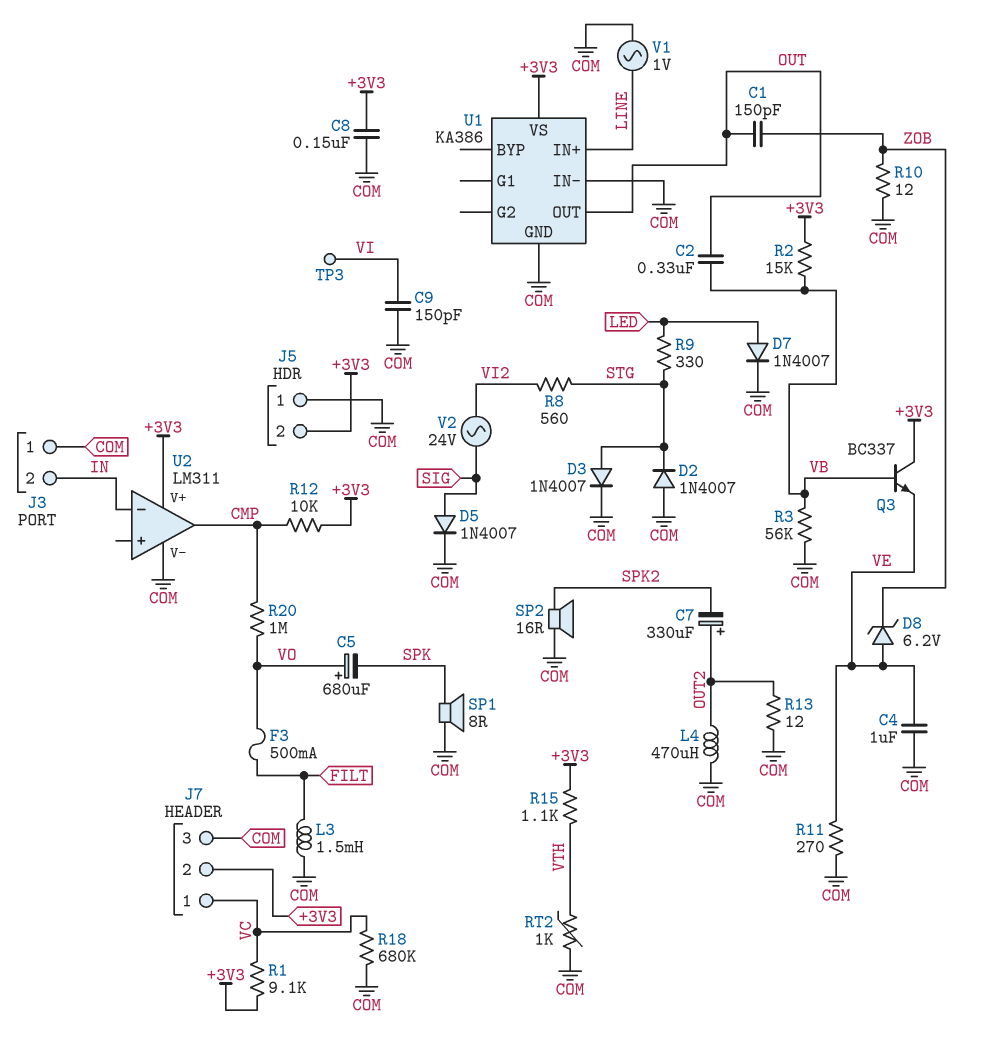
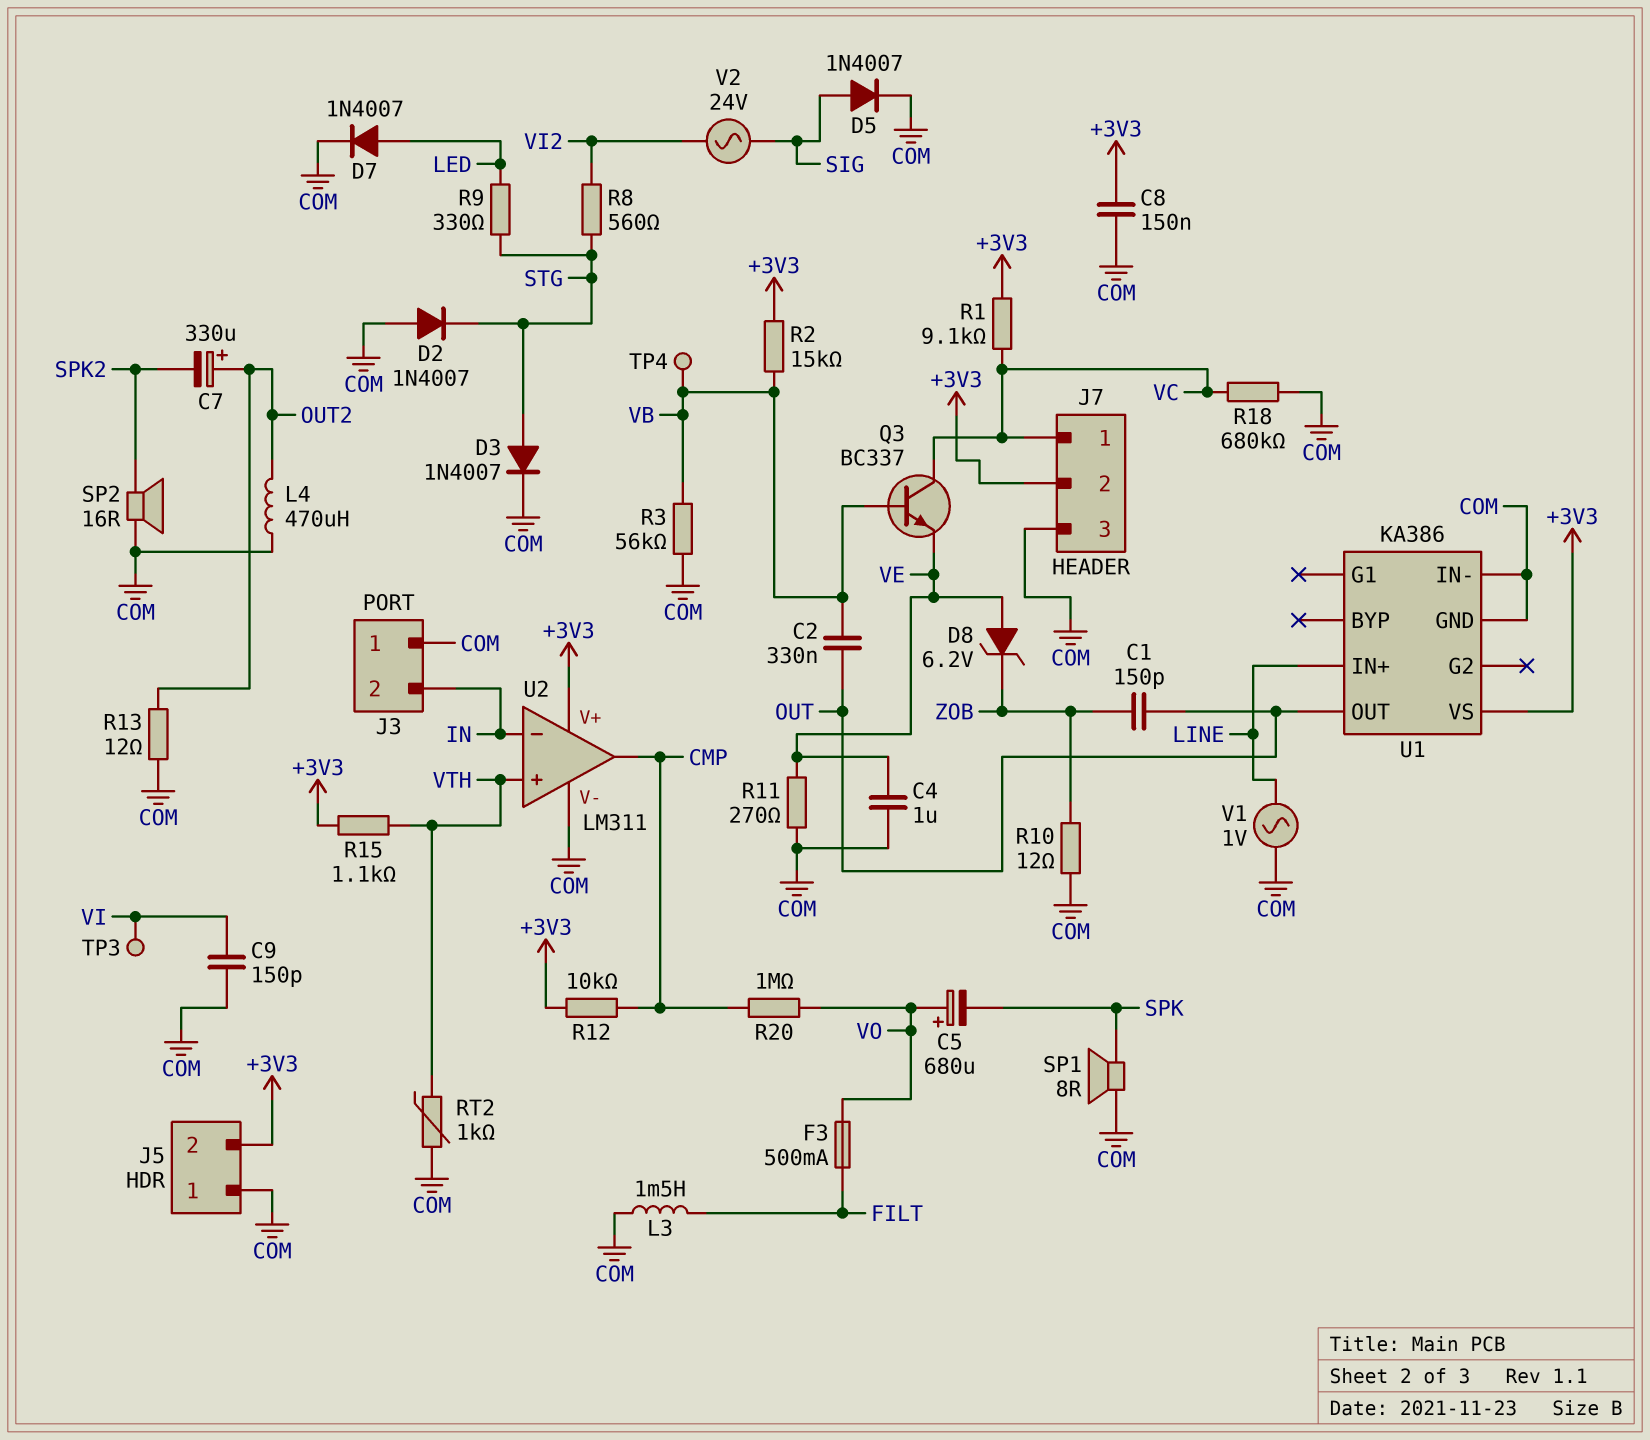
Q3: NPN BC337 (B VB, C +3V3, E VE) -> NPN BC337 (B VB, C VC, E VE)
TP4: none -> test point (VB)
U2 pin in+: none -> VTH

